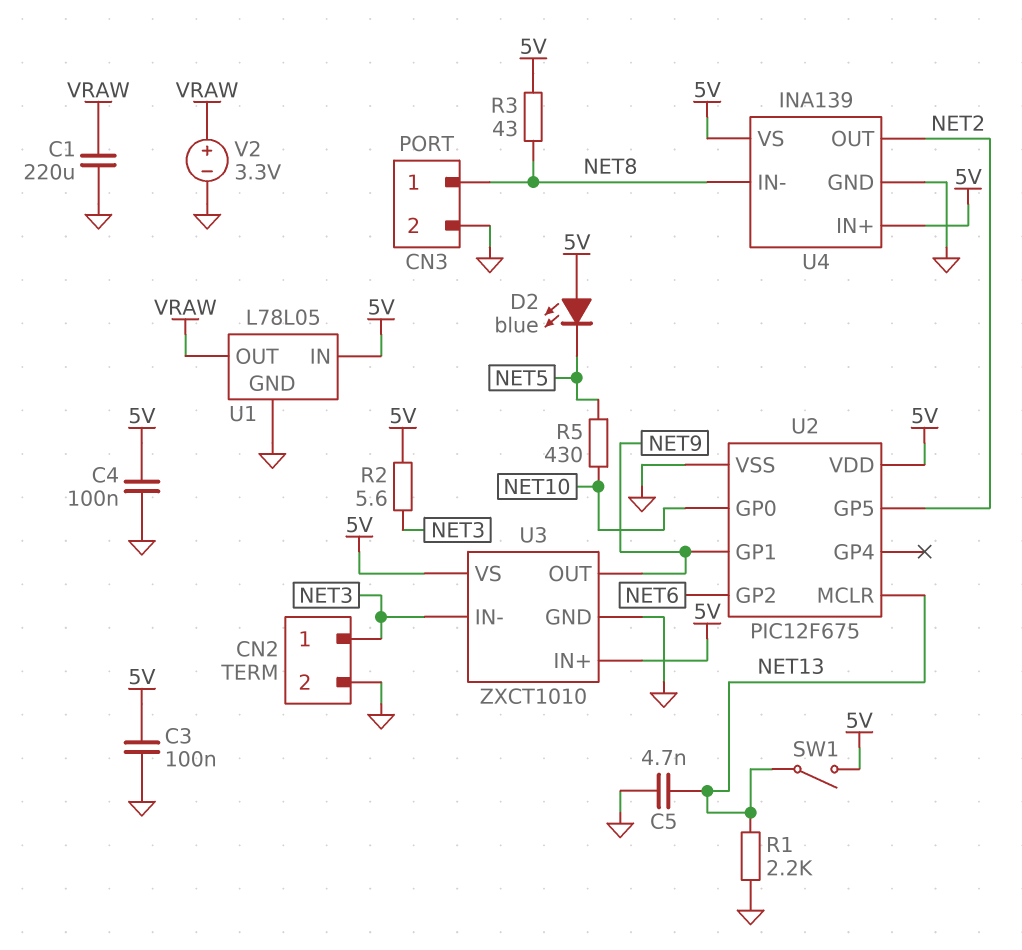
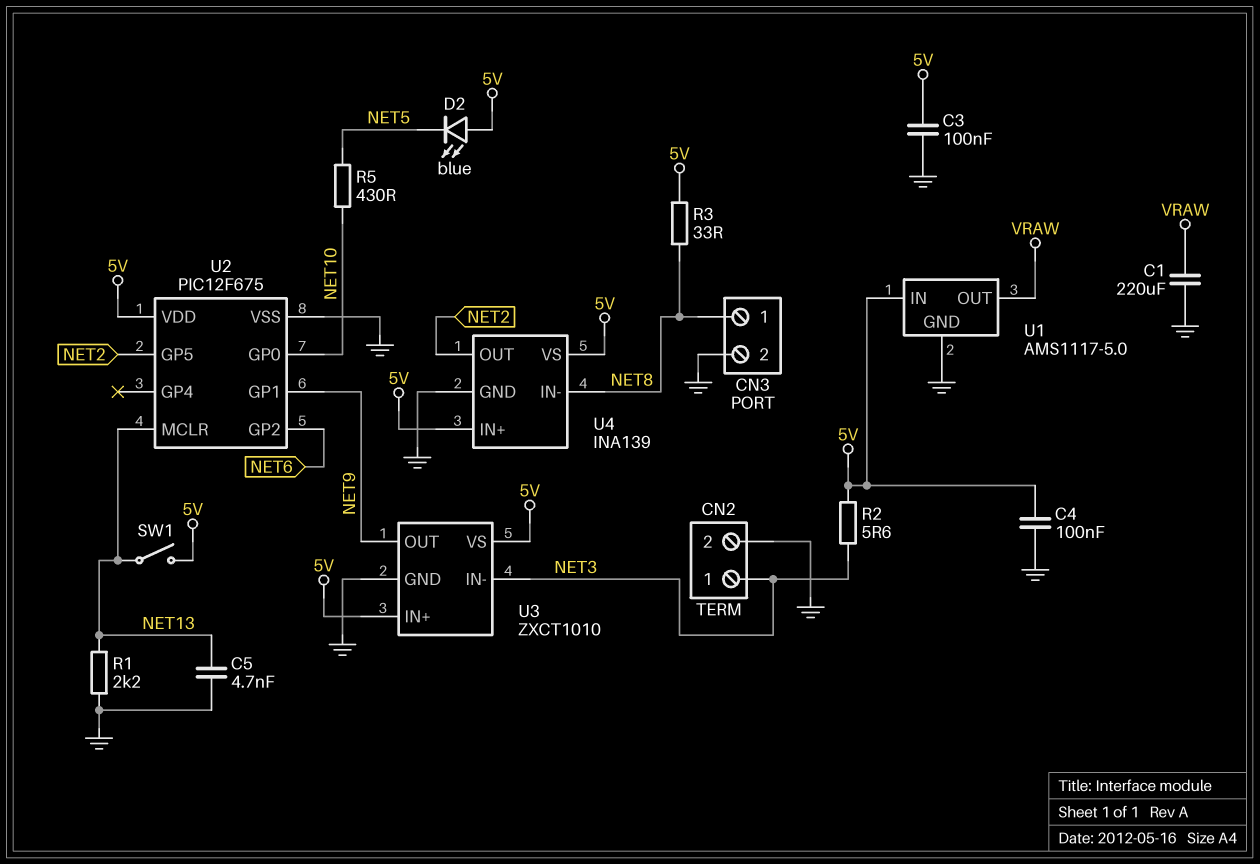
R3: 43 (5V, NET8) -> 33 (5V, NET8)
U1: L78L05 -> AMS1117-5.0
V2: 3.3V (plus VRAW, minus GND) -> none

